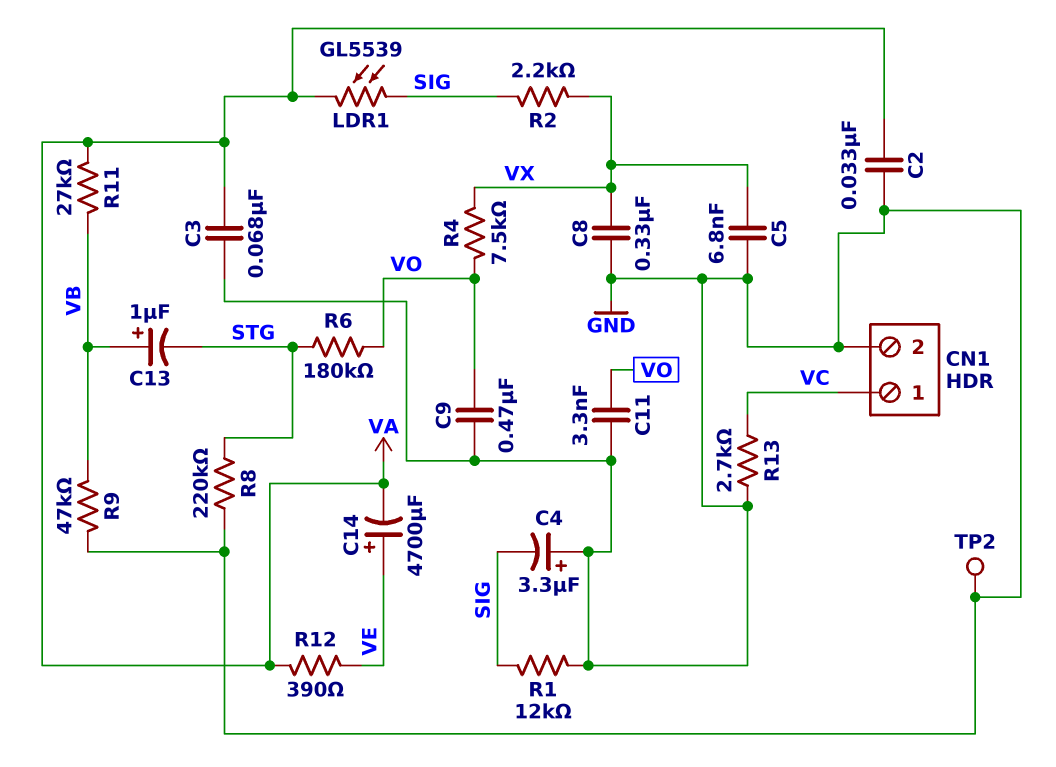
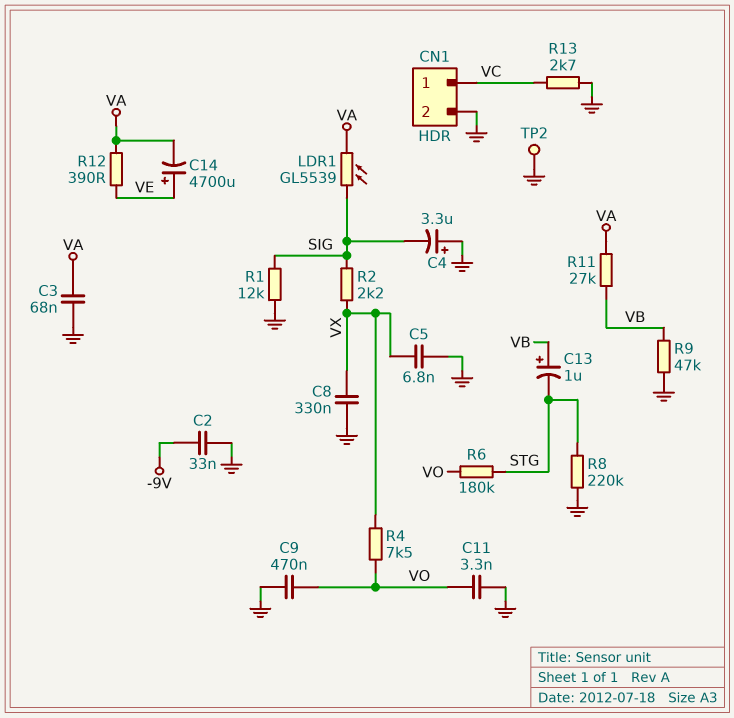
C2: 33nF (GND, VA) -> 33nF (-9V, GND)

